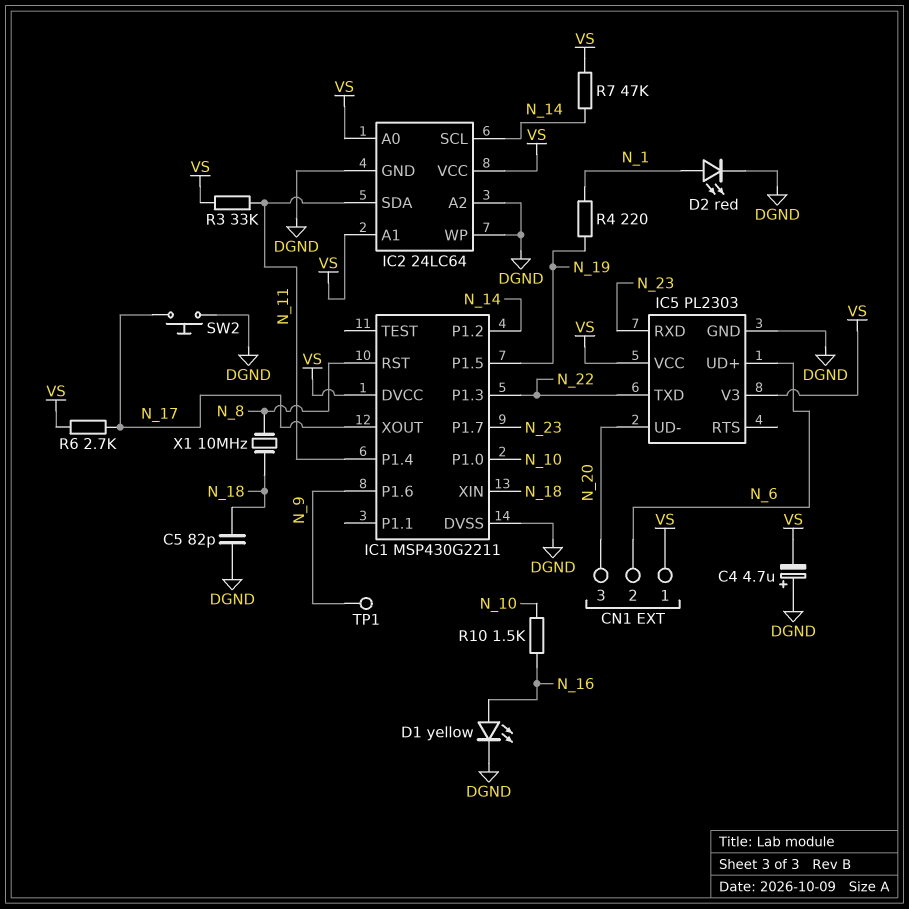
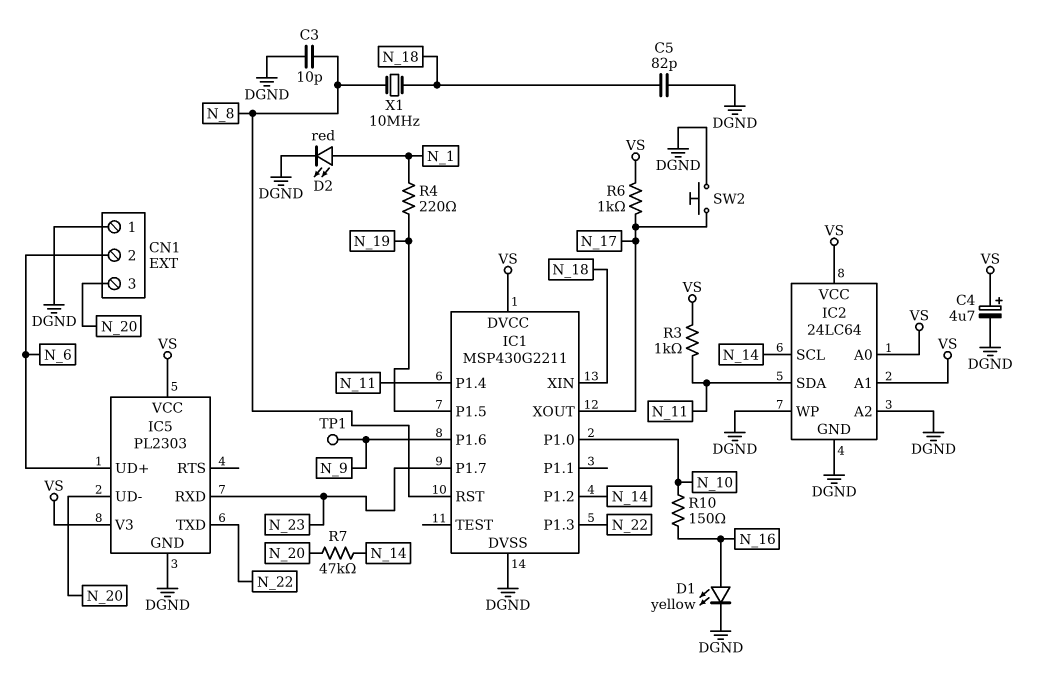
C3: none -> 10pF (DGND, N_8)
C4: 4.7uF (plus DGND, minus VS) -> 4.7uF (plus VS, minus DGND)
CN1 pin 1: VS -> DGND
R3: 33k (N_11, VS) -> 1k (N_11, VS)
R6: 2.7k (N_17, VS) -> 1k (N_17, VS)
R7: 47k (N_14, VS) -> 47k (N_14, N_20)
R10: 1.5k (N_10, N_16) -> 150 (N_10, N_16)

